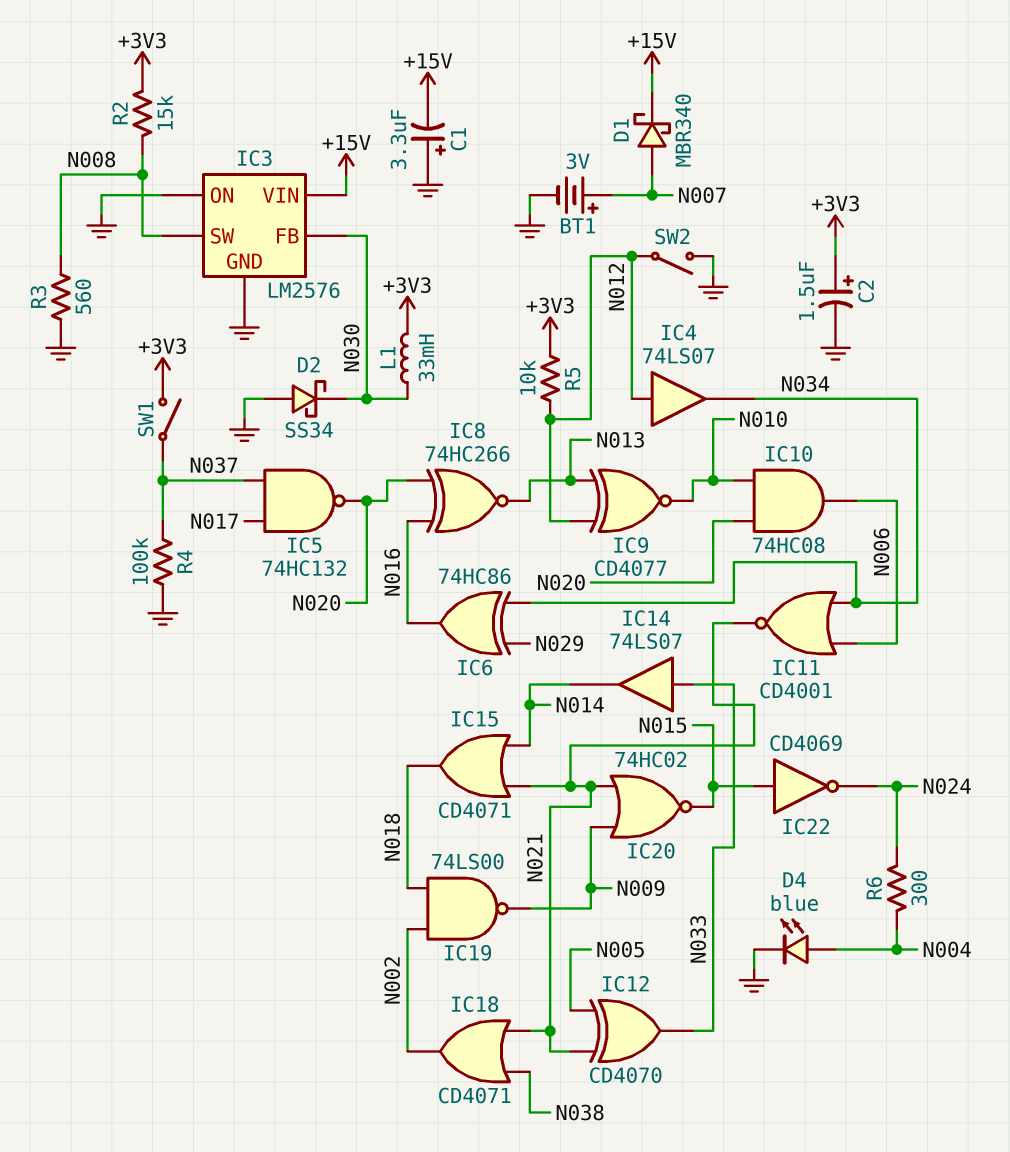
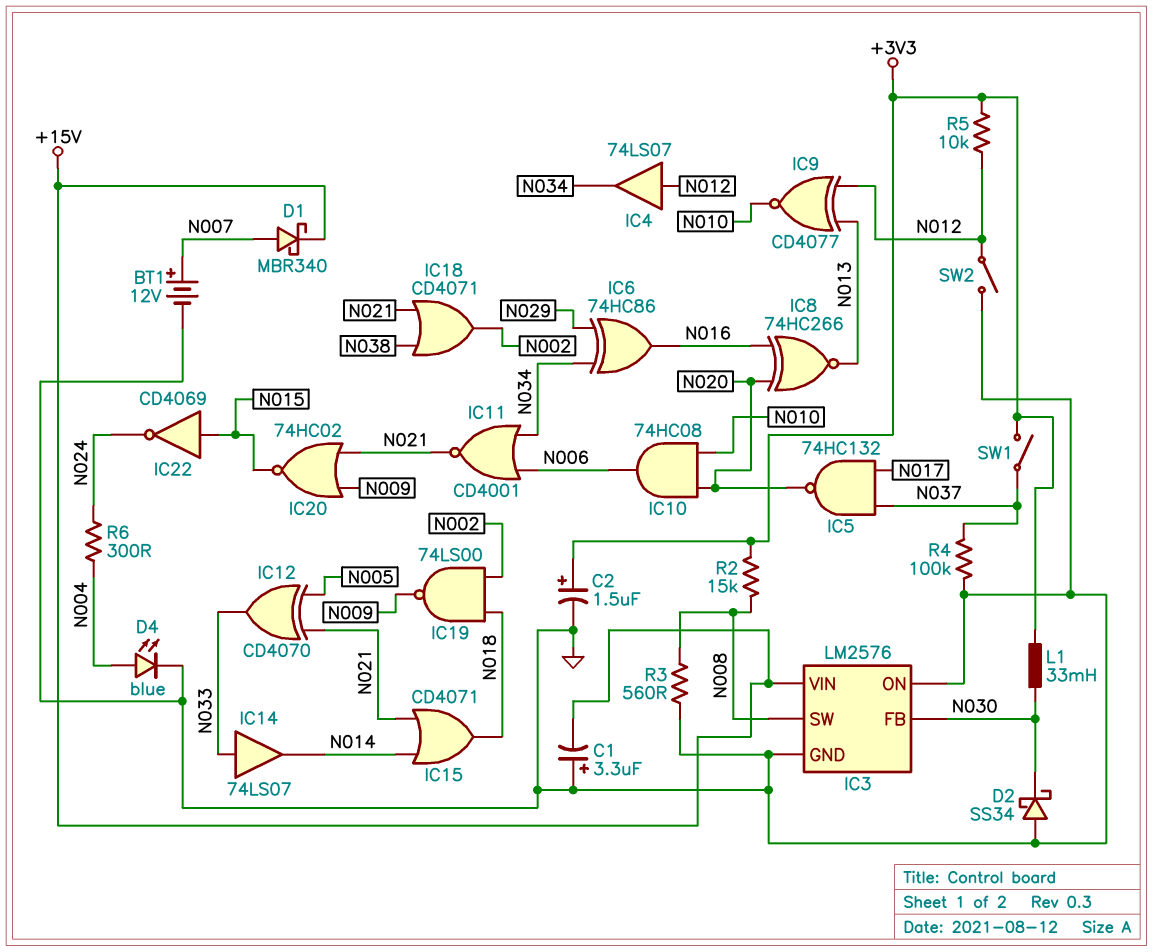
BT1: 3V (plus N007, minus GND) -> 12V (plus N007, minus GND)

